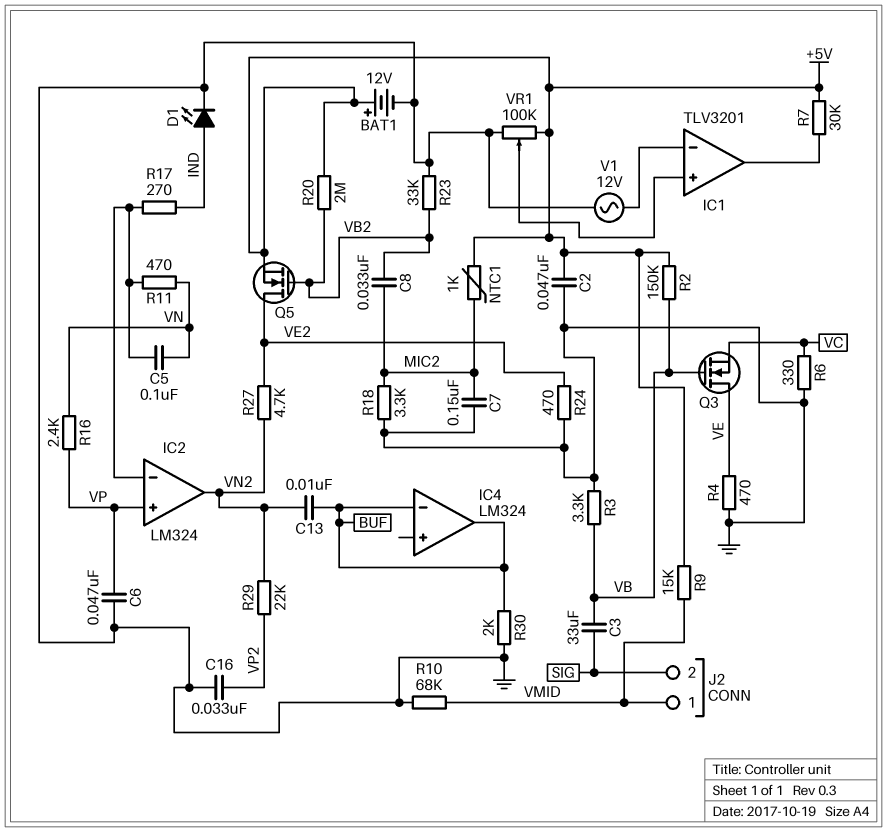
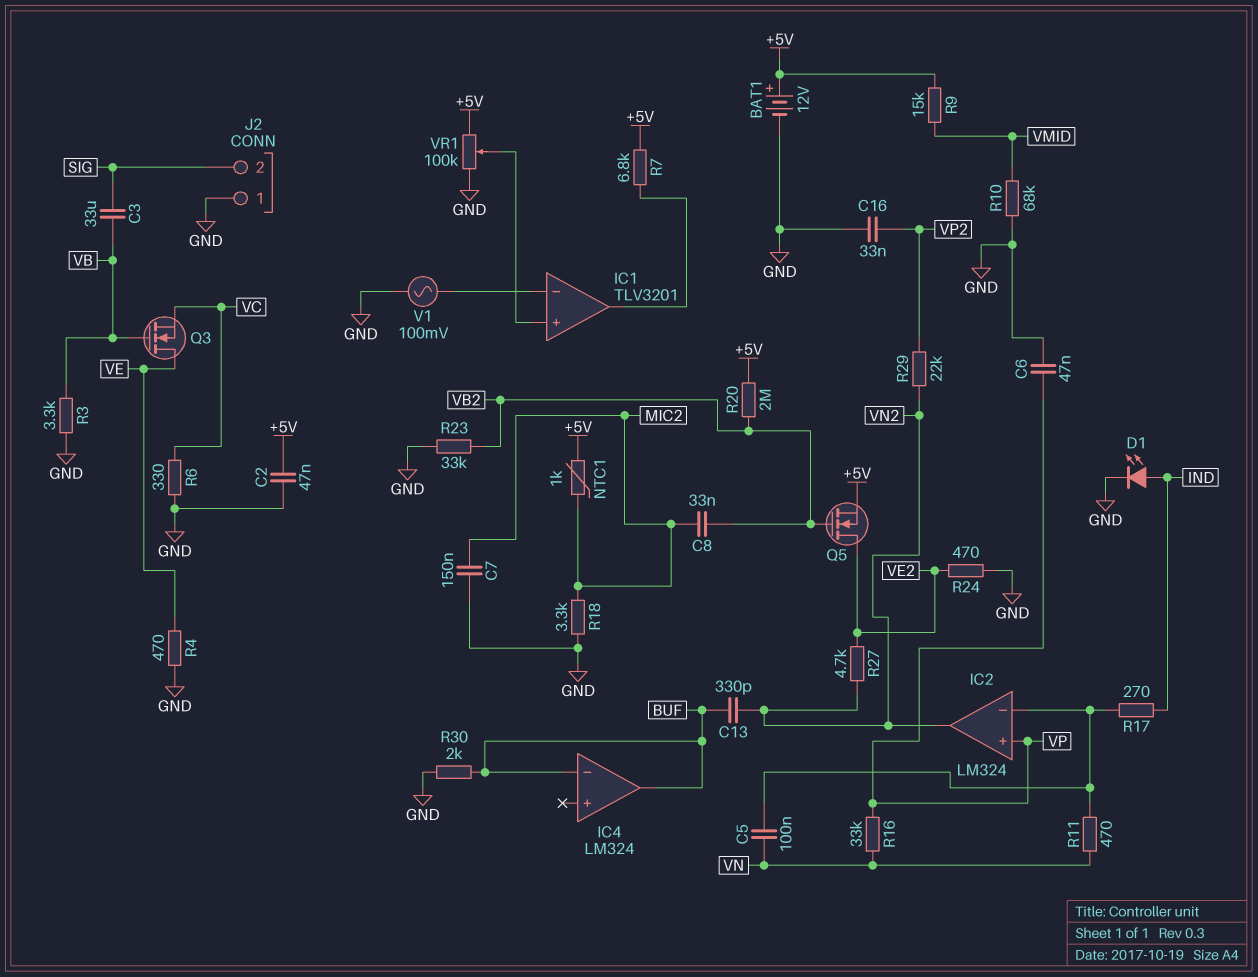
C13: 10nF (BUF, VN2) -> 330pF (BUF, VN2)
J2 pin 1: VMID -> GND
R2: 150k (+5V, VB) -> none
R7: 30k (+5V, IC1/out) -> 6.8k (+5V, IC1/out)
R16: 2.4k (VN, VP) -> 33k (VN, VP)
V1: AC 12V (GND, IC1/in-) -> AC 100mV (GND, IC1/in-)

